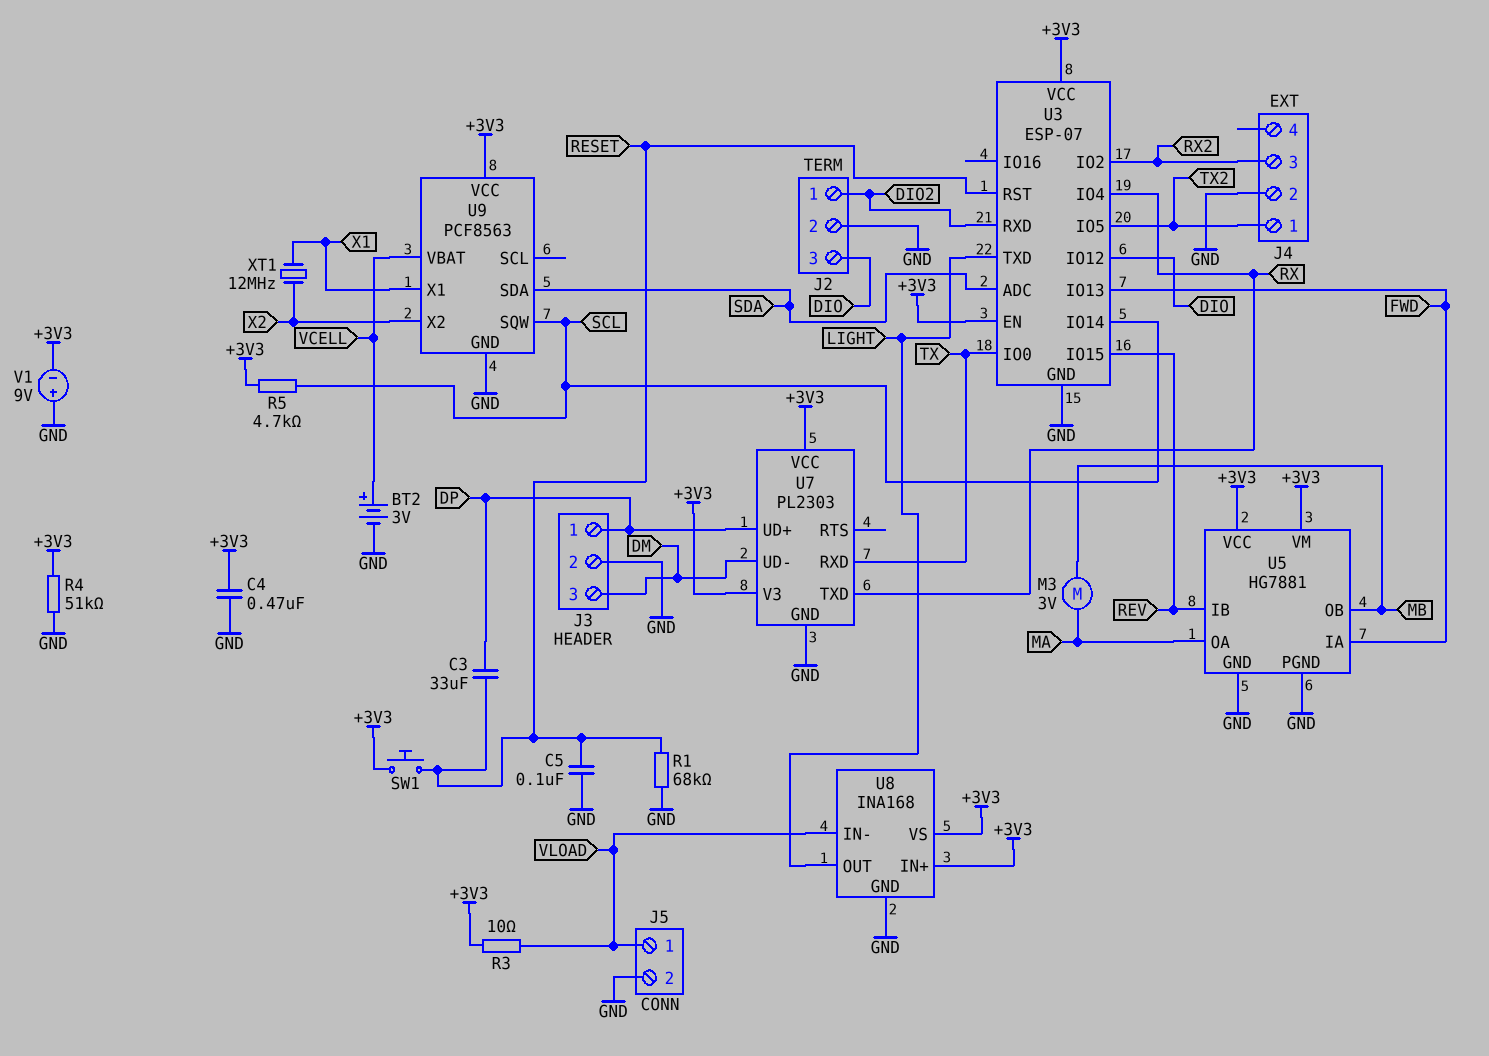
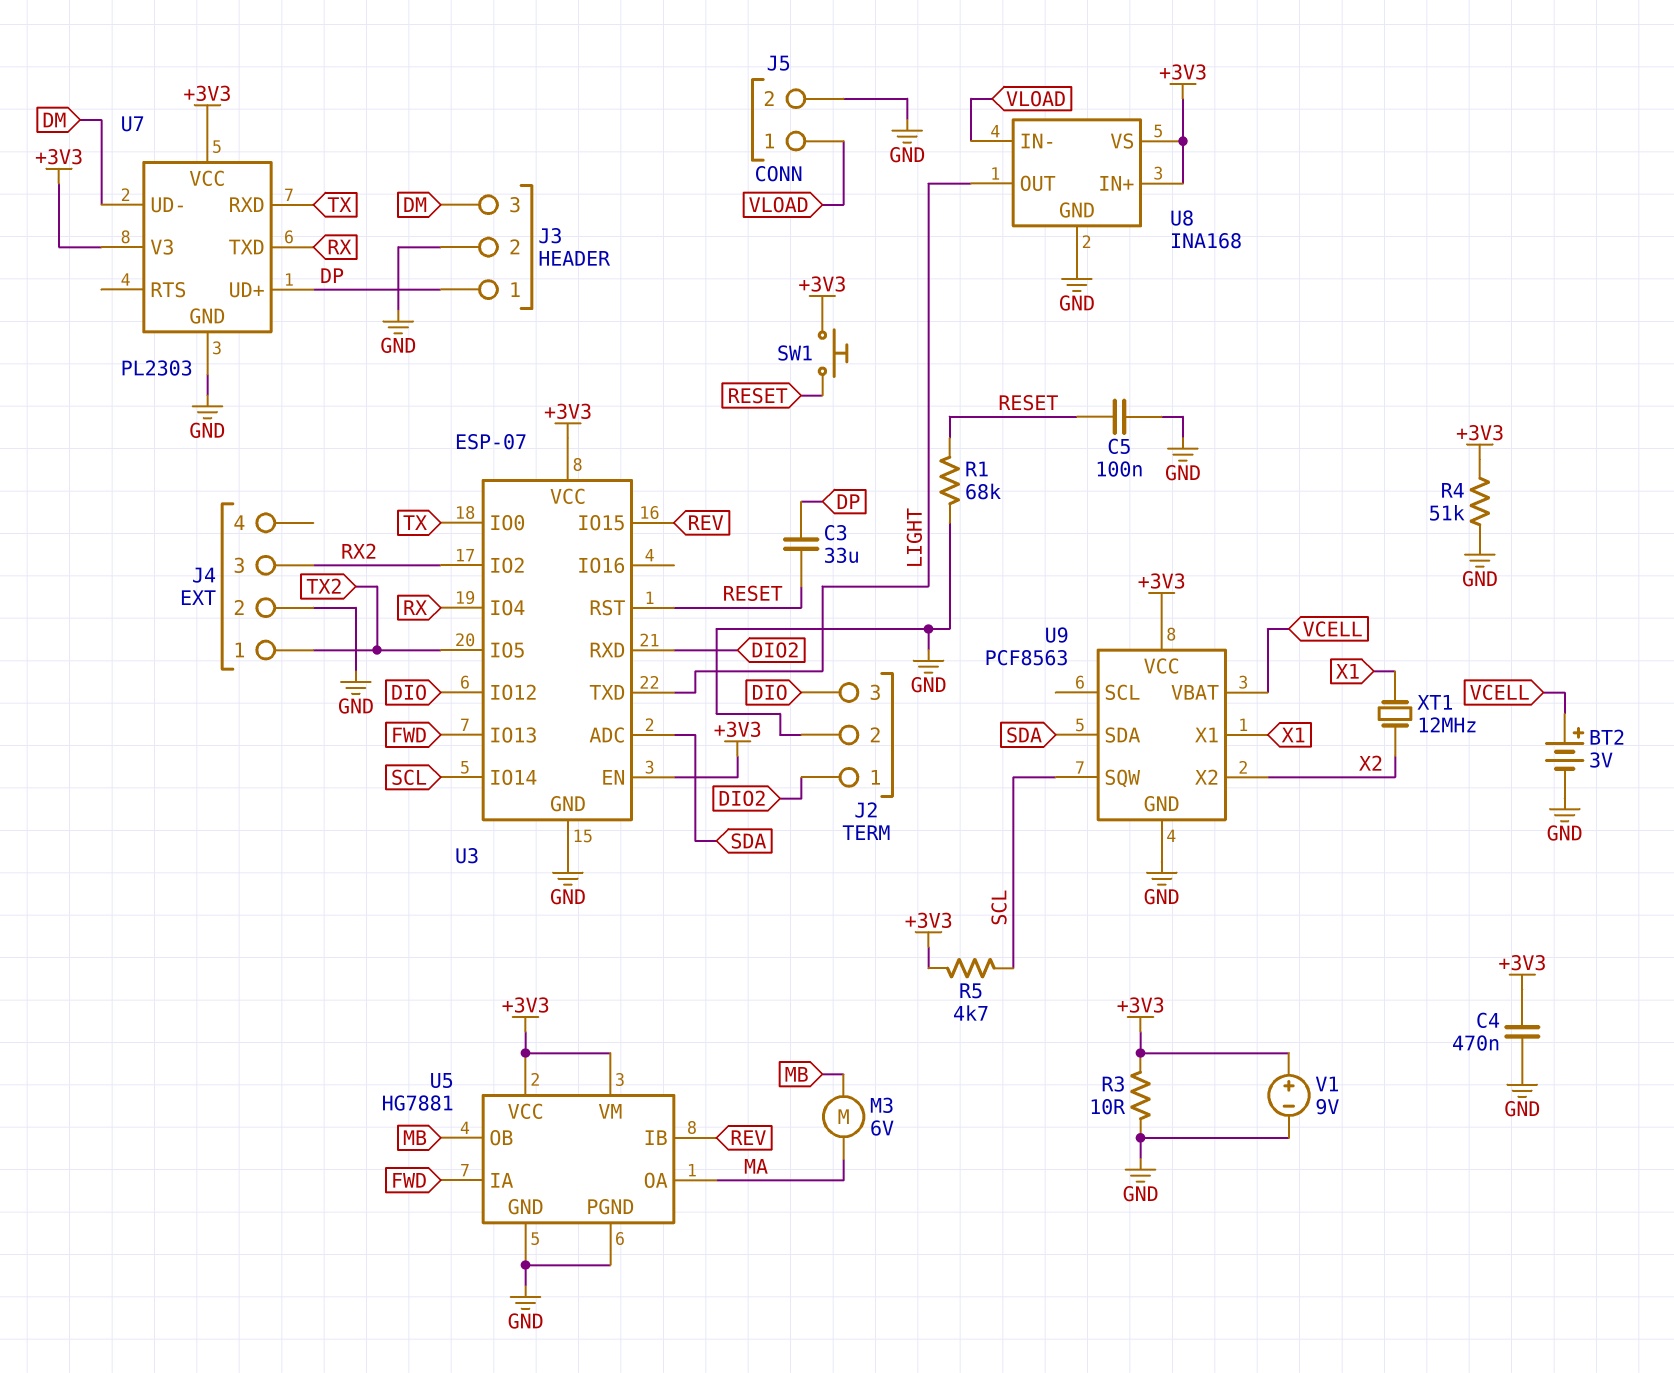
M3: motor 3V (MA, MB) -> motor 6V (MA, MB)
R3: 10 (+3V3, VLOAD) -> 10 (+3V3, GND)
V1: 9V (plus GND, minus +3V3) -> 9V (plus +3V3, minus GND)

